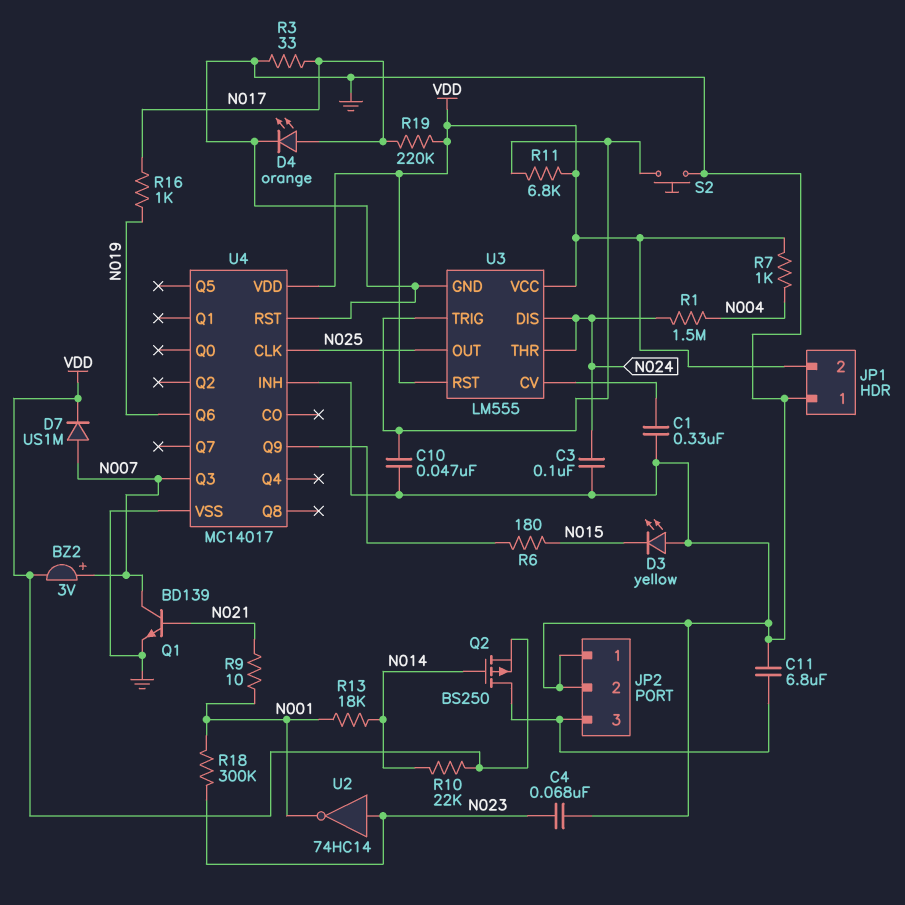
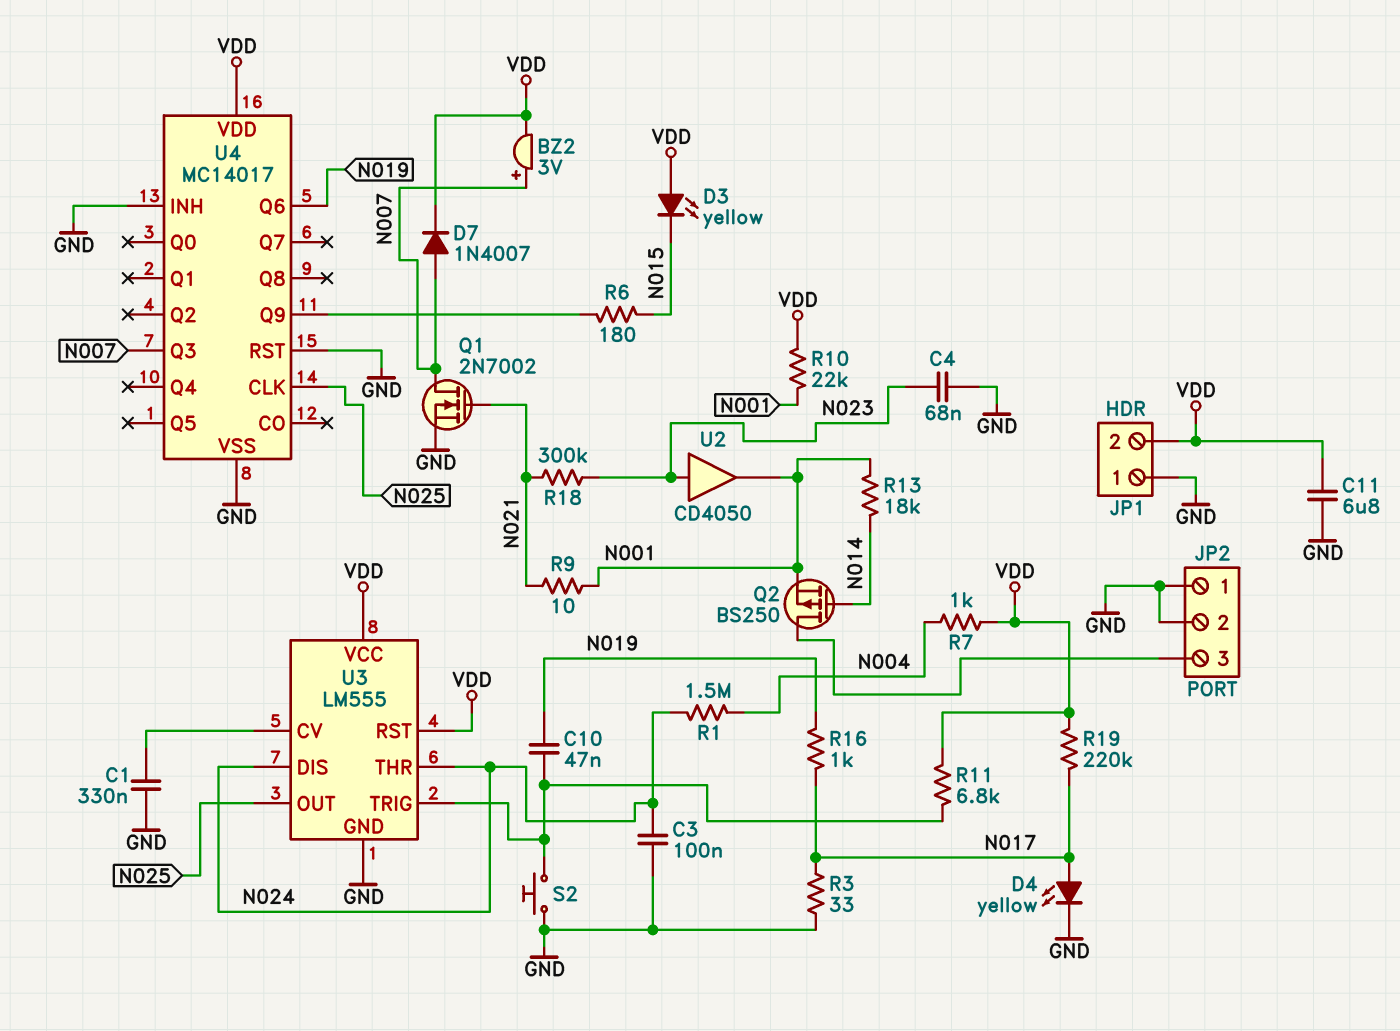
C10: 47nF (GND, U3/TRIG) -> 47nF (N019, U3/TRIG)
C11: 6.8uF (GND, JP2/3) -> 6.8uF (GND, VDD)
D3: LED yellow (A GND, K N015) -> LED yellow (A VDD, K N015)
D4: LED orange (A N017, K GND) -> LED yellow (A N017, K GND)
D7: diode US1M (A N007, K VDD) -> diode 1N4007 (A N007, K VDD)
Q1: NPN BD139 (B N021, C N007, E GND) -> NMOS 2N7002 (G N021, D N007, S GND)
Q2: PMOS BS250 (G N014, D JP2/3, S VDD) -> PMOS BS250 (G N014, D JP2/3, S N001)
R10: 22k (N014, VDD) -> 22k (N001, VDD)
R18: 300k (N001, N023) -> 300k (N021, N023)
U2: NOT 74HC14 (in N023, out N001) -> buffer CD4050 (in N023, out N001)

